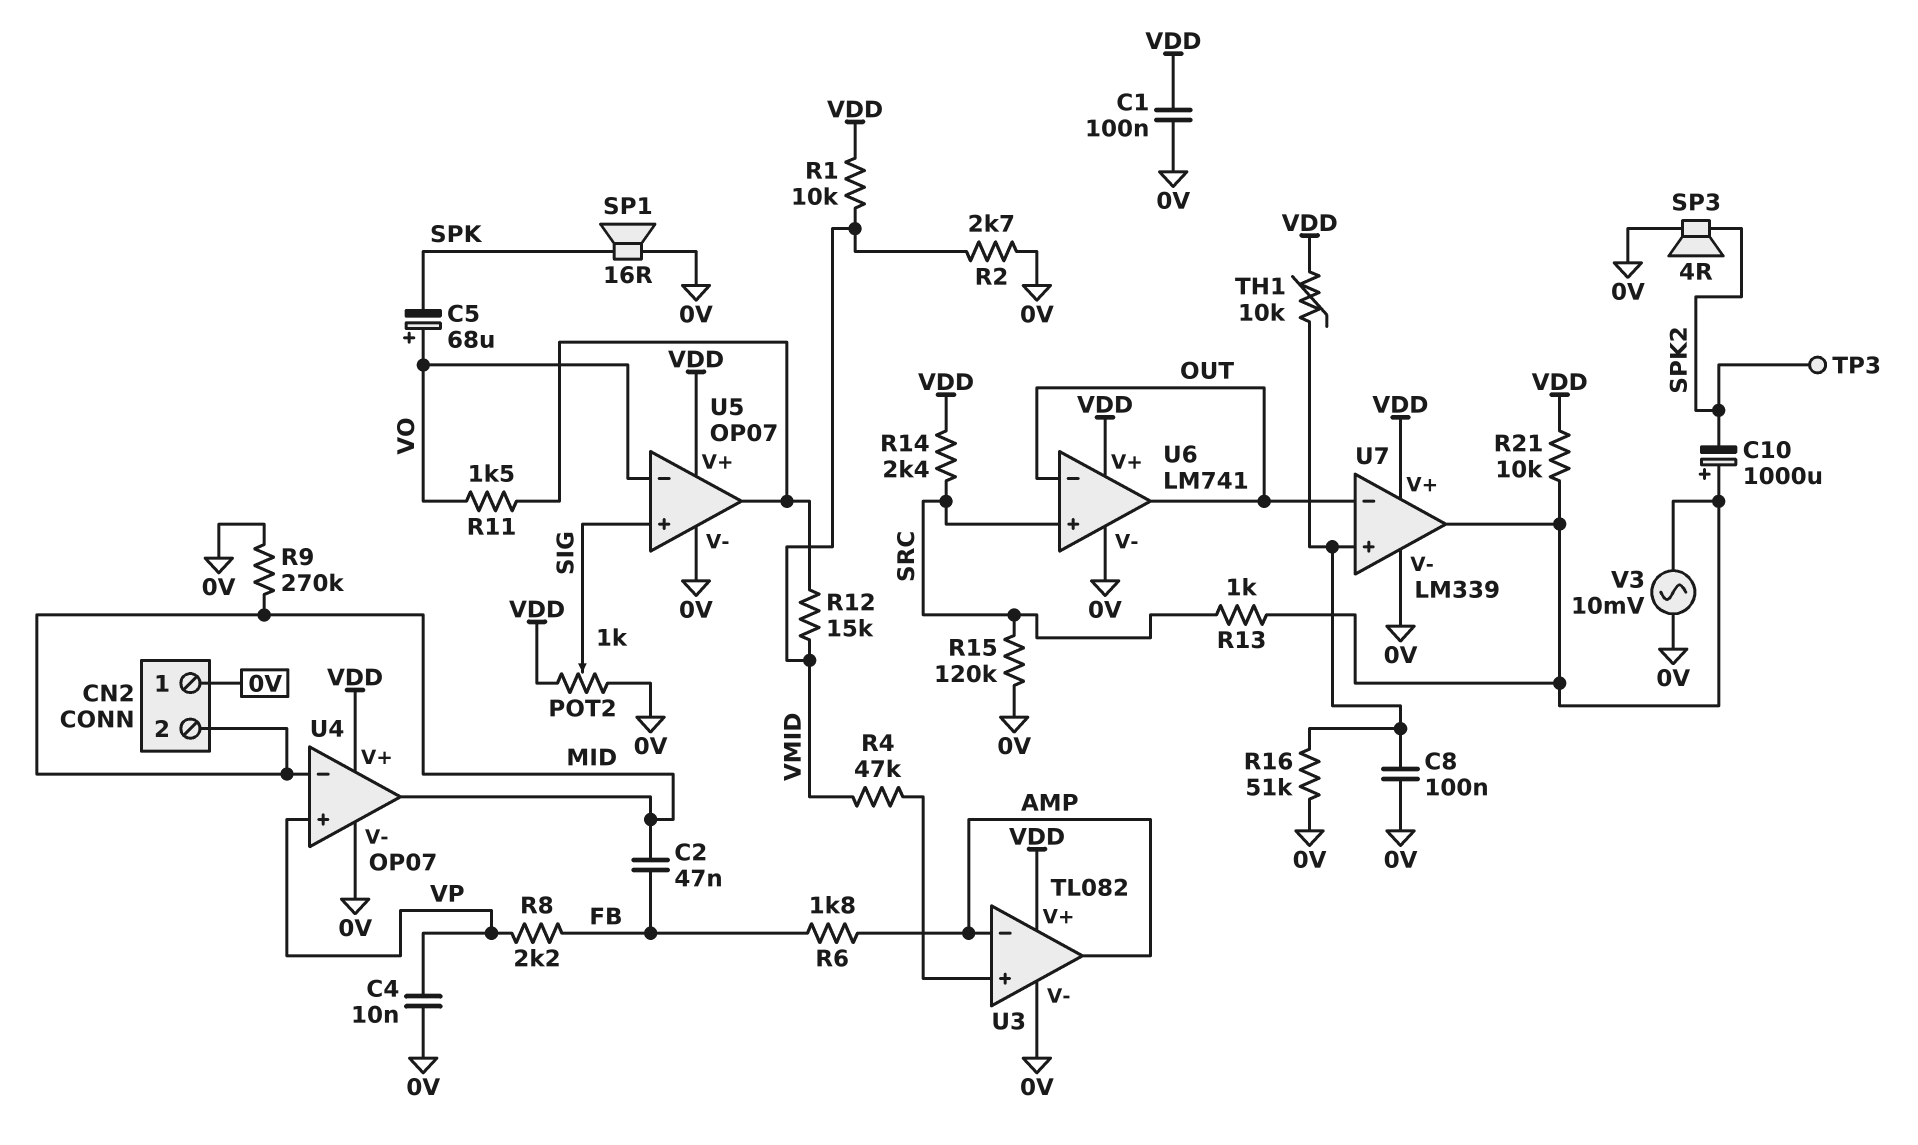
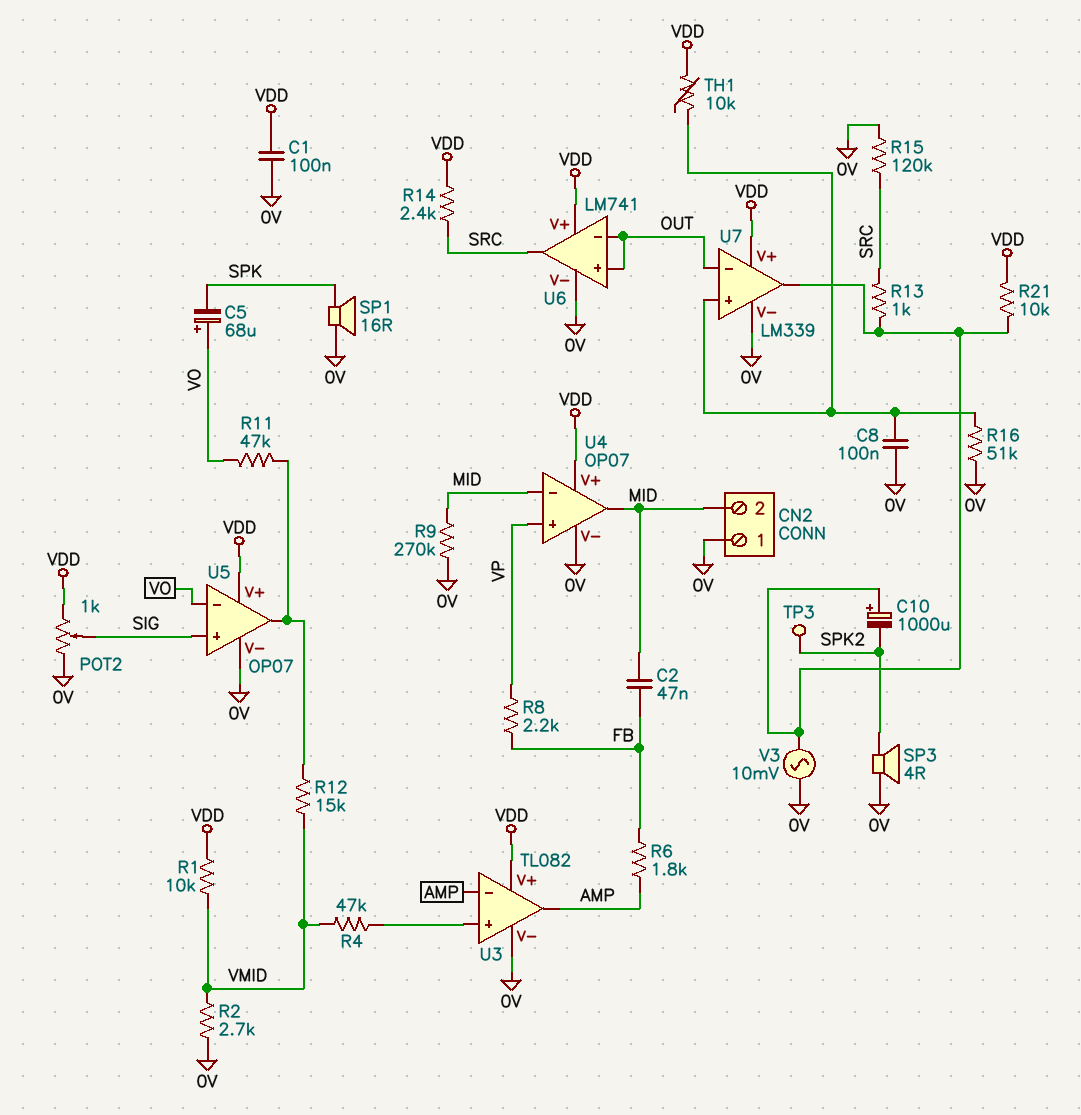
C4: 10nF (0V, VP) -> none
R11: 1.5k (U5/out, VO) -> 47k (U5/out, VO)
U6 pin in+: SRC -> OUT
U6 pin out: OUT -> SRC

